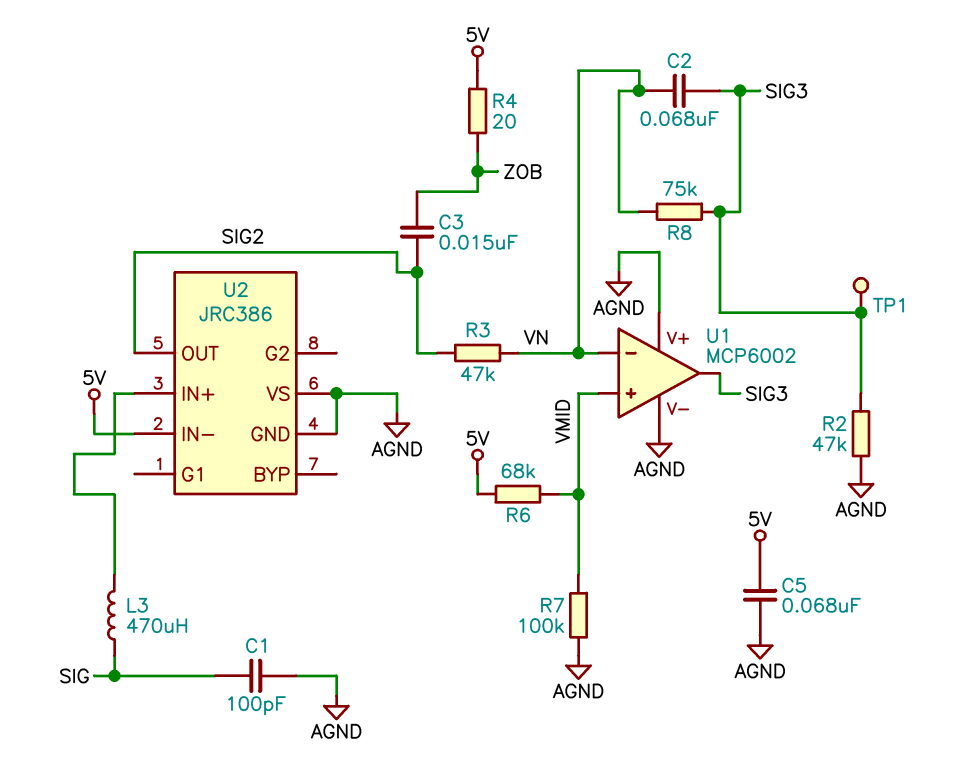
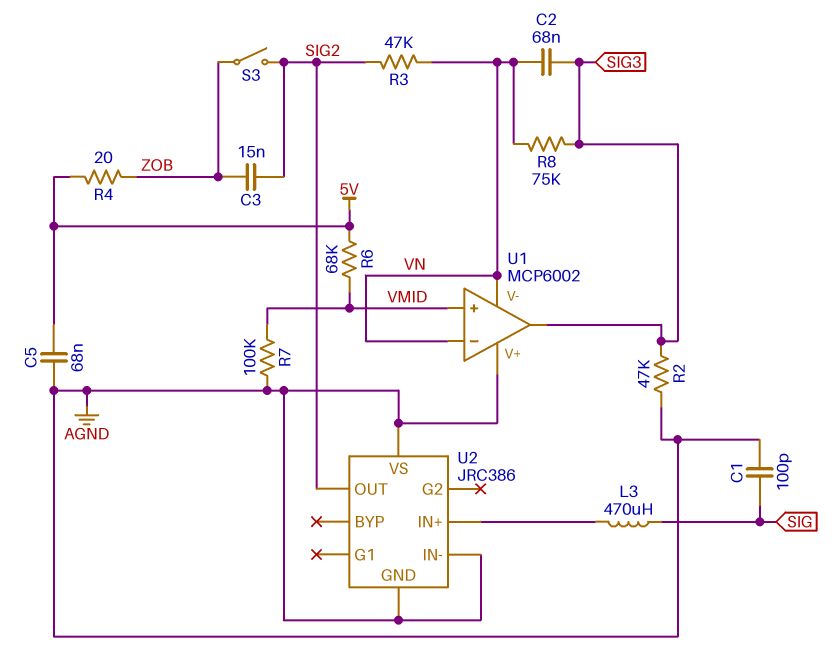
S3: none -> switch (SIG2, ZOB)
TP1: test point (SIG3) -> none
U1 pin V-: AGND -> VN
U2 pin IN-: 5V -> AGND

